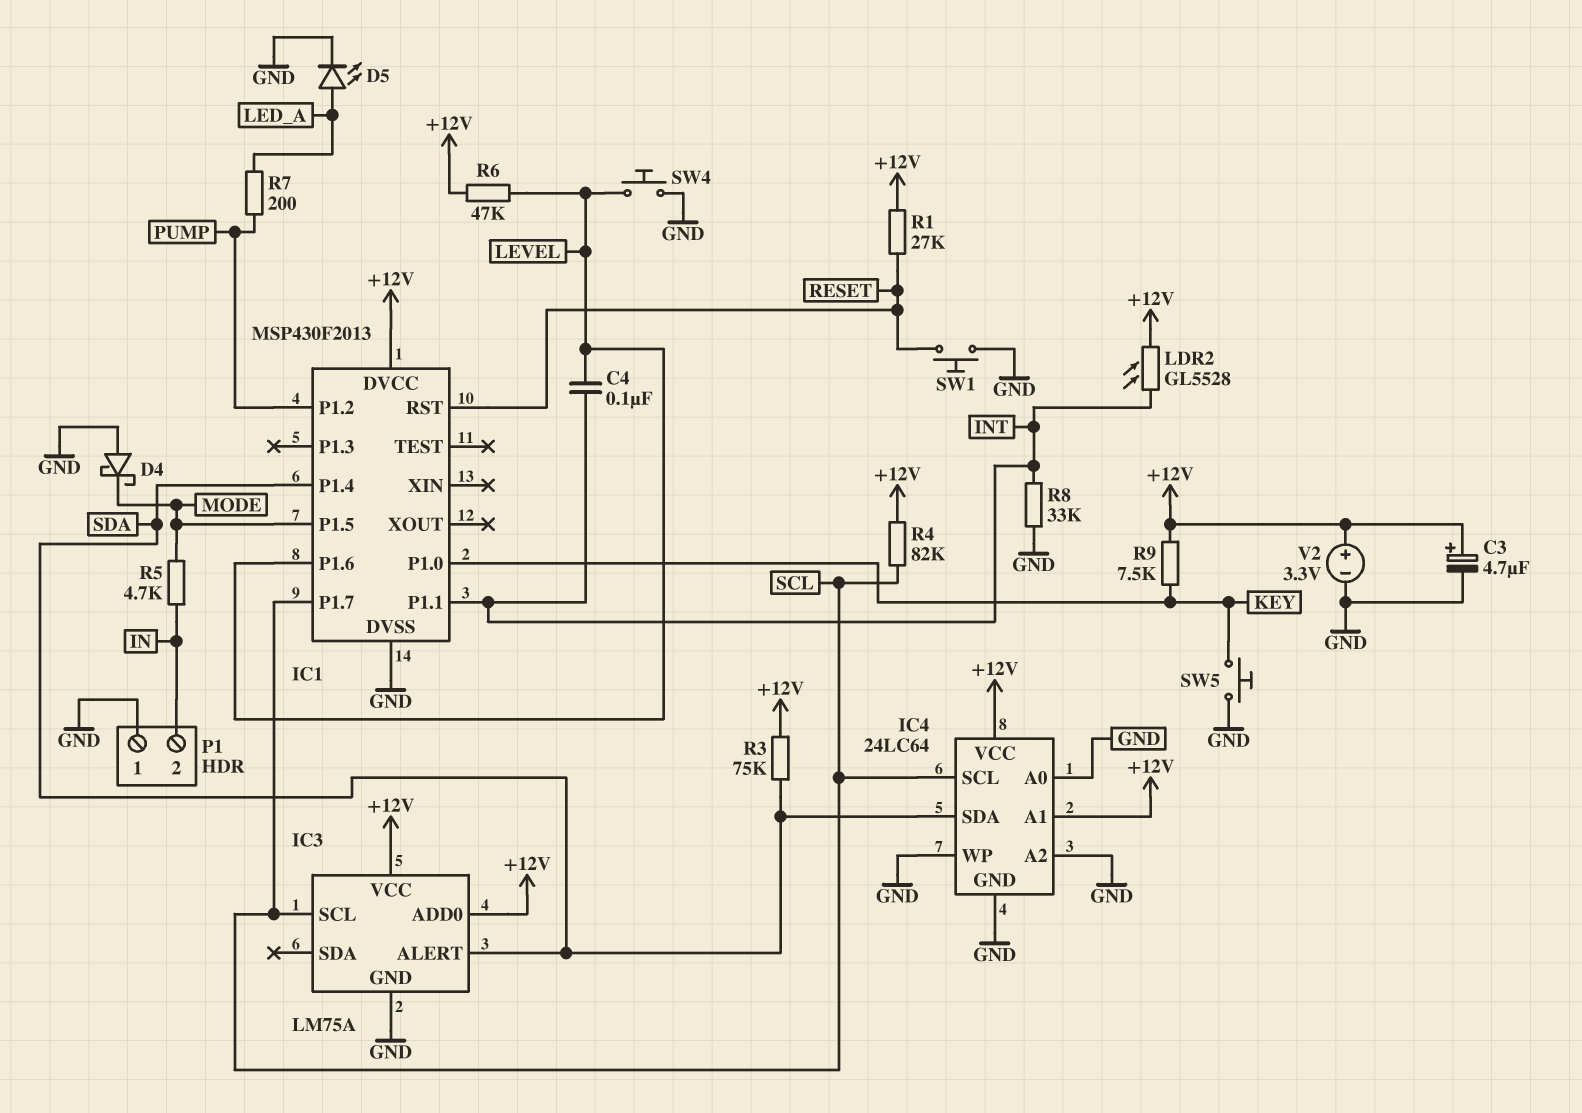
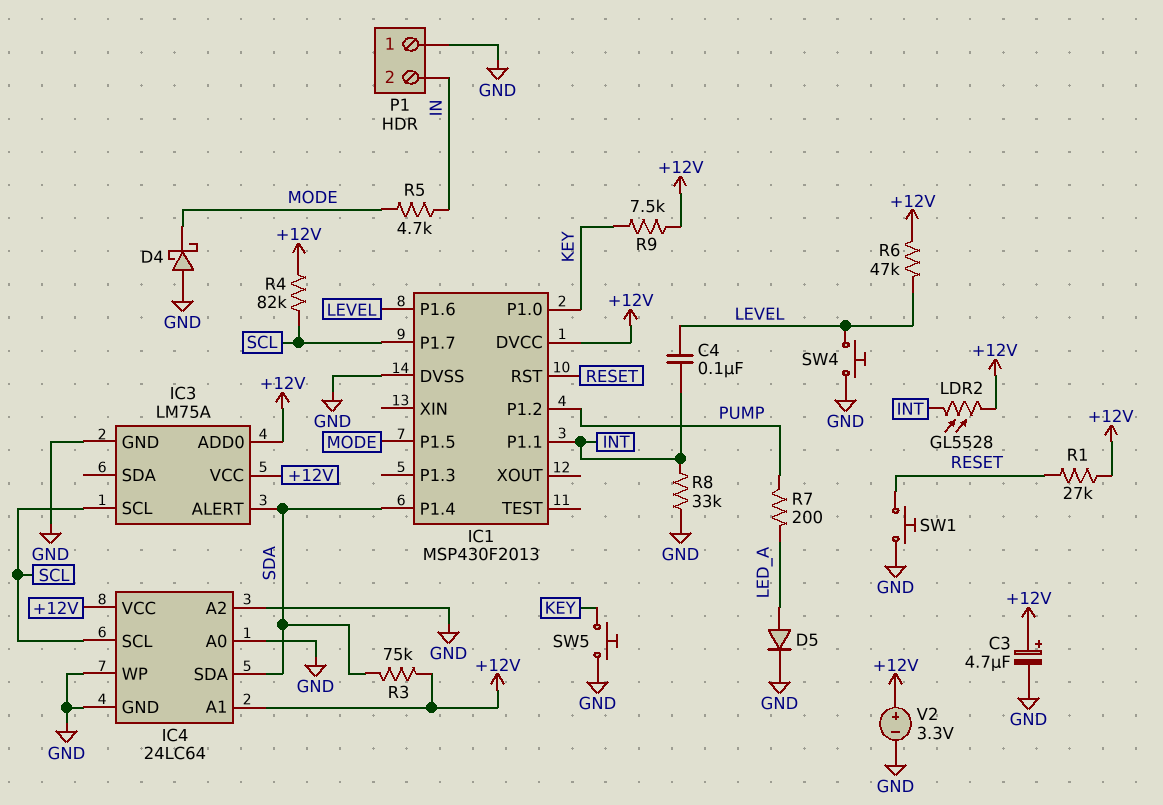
D5: LED (A LED_A, K GND) -> diode (A LED_A, K GND)

